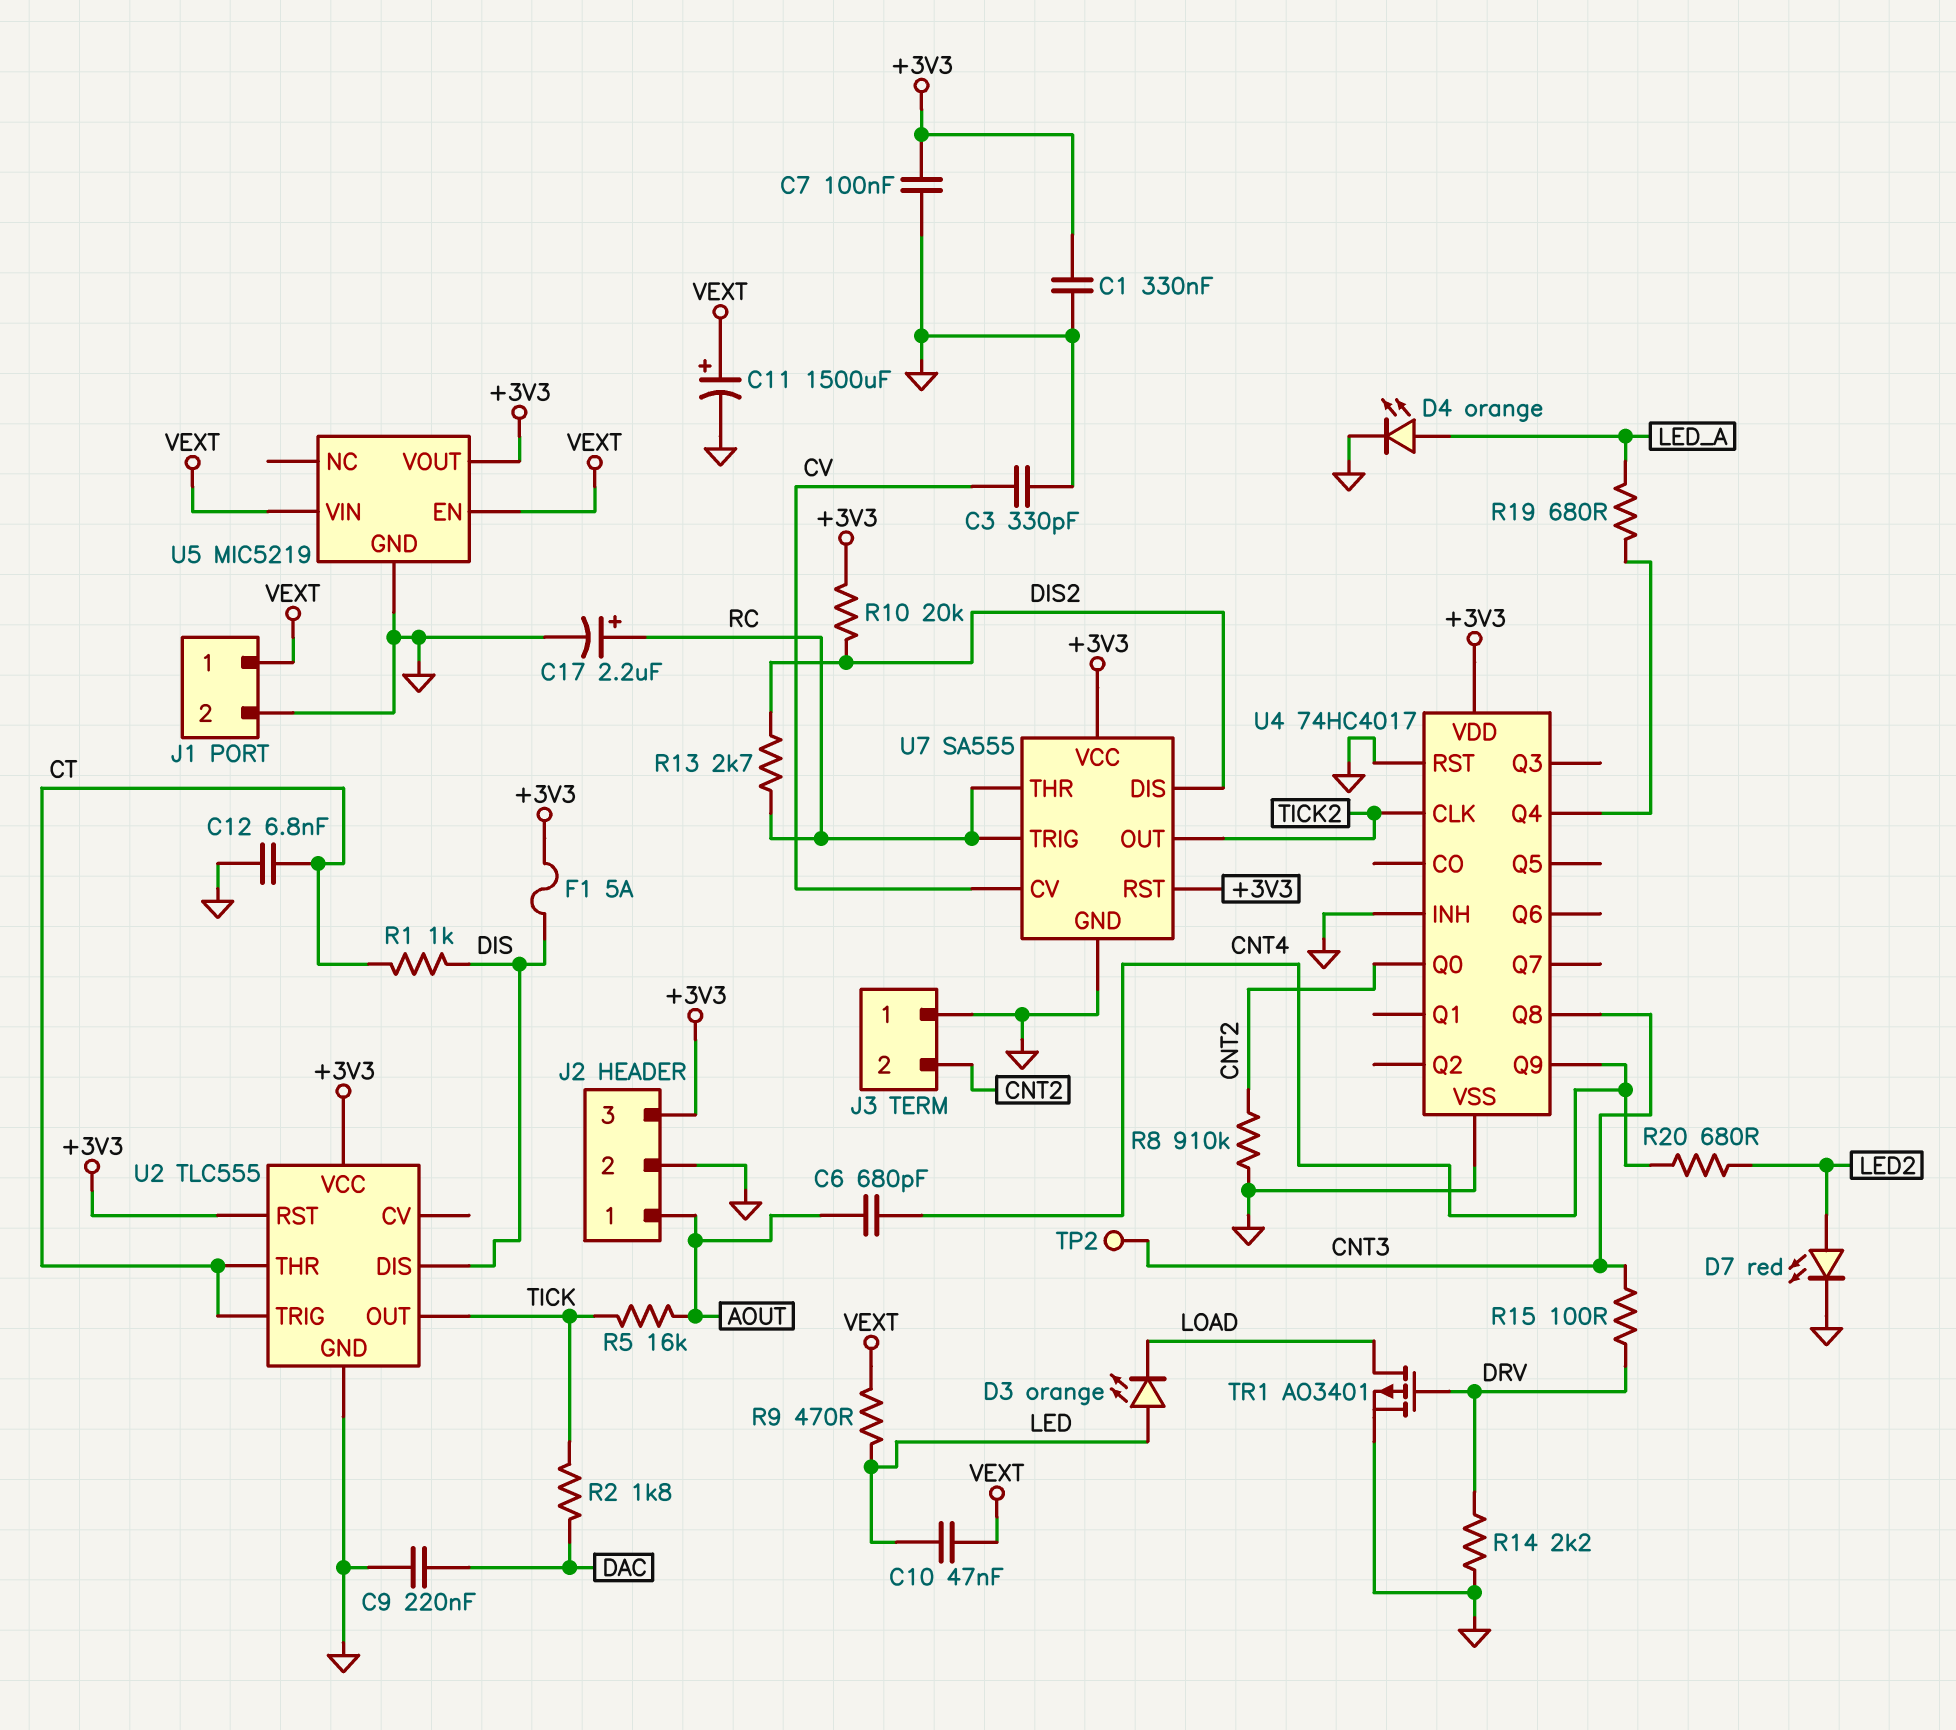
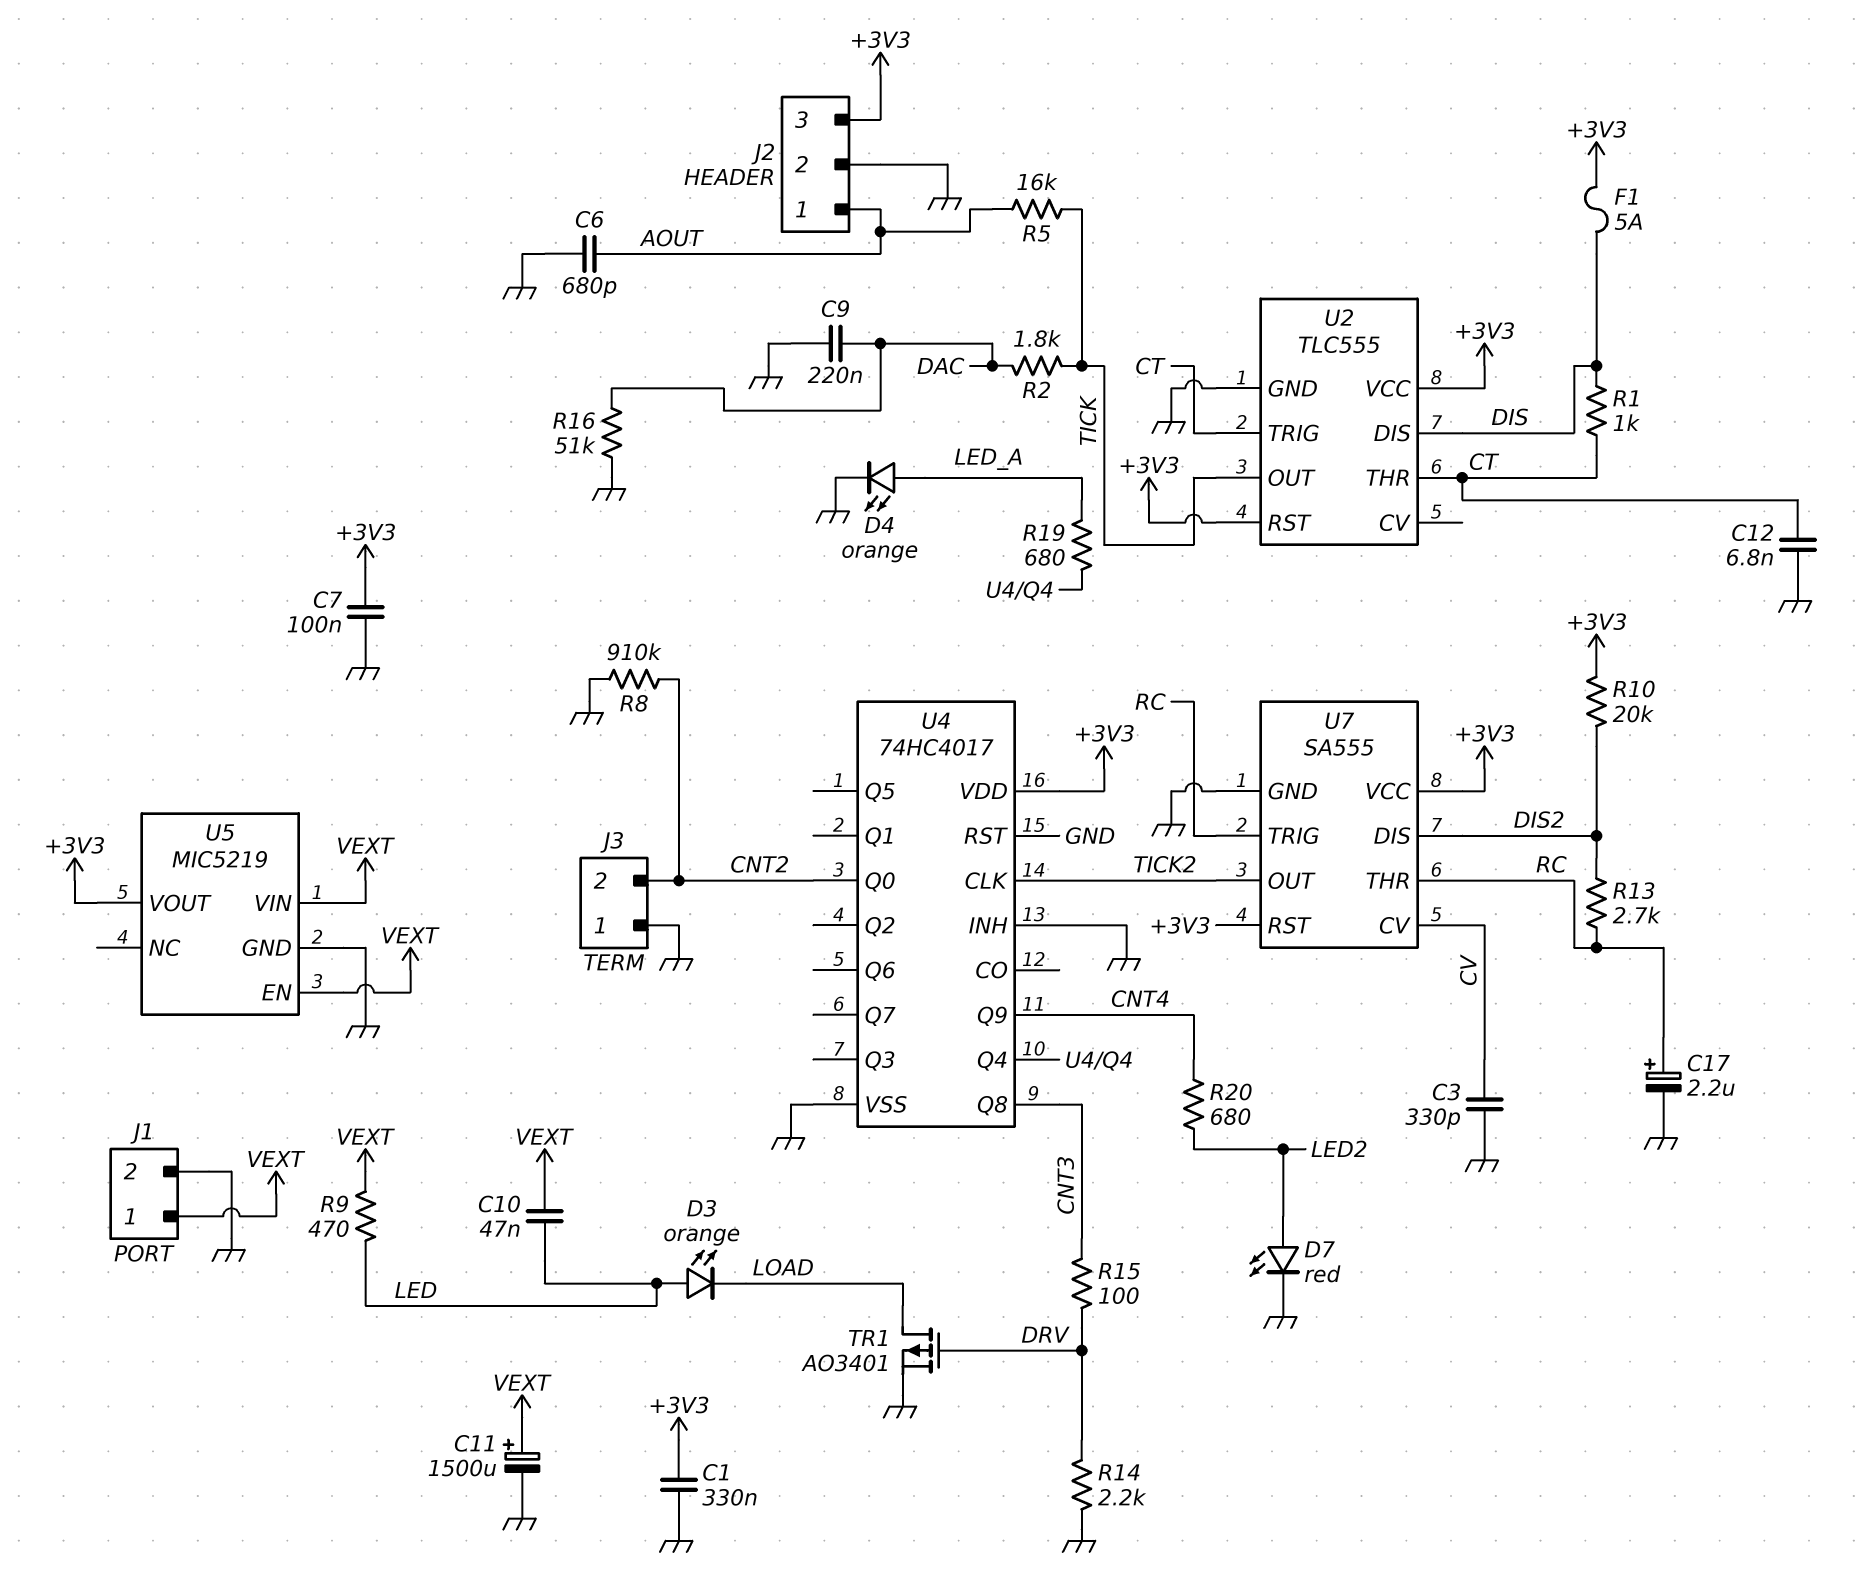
C6: 680pF (AOUT, CNT4) -> 680pF (AOUT, GND)
R16: none -> 51k (DAC, GND)
TP2: test point (CNT3) -> none

